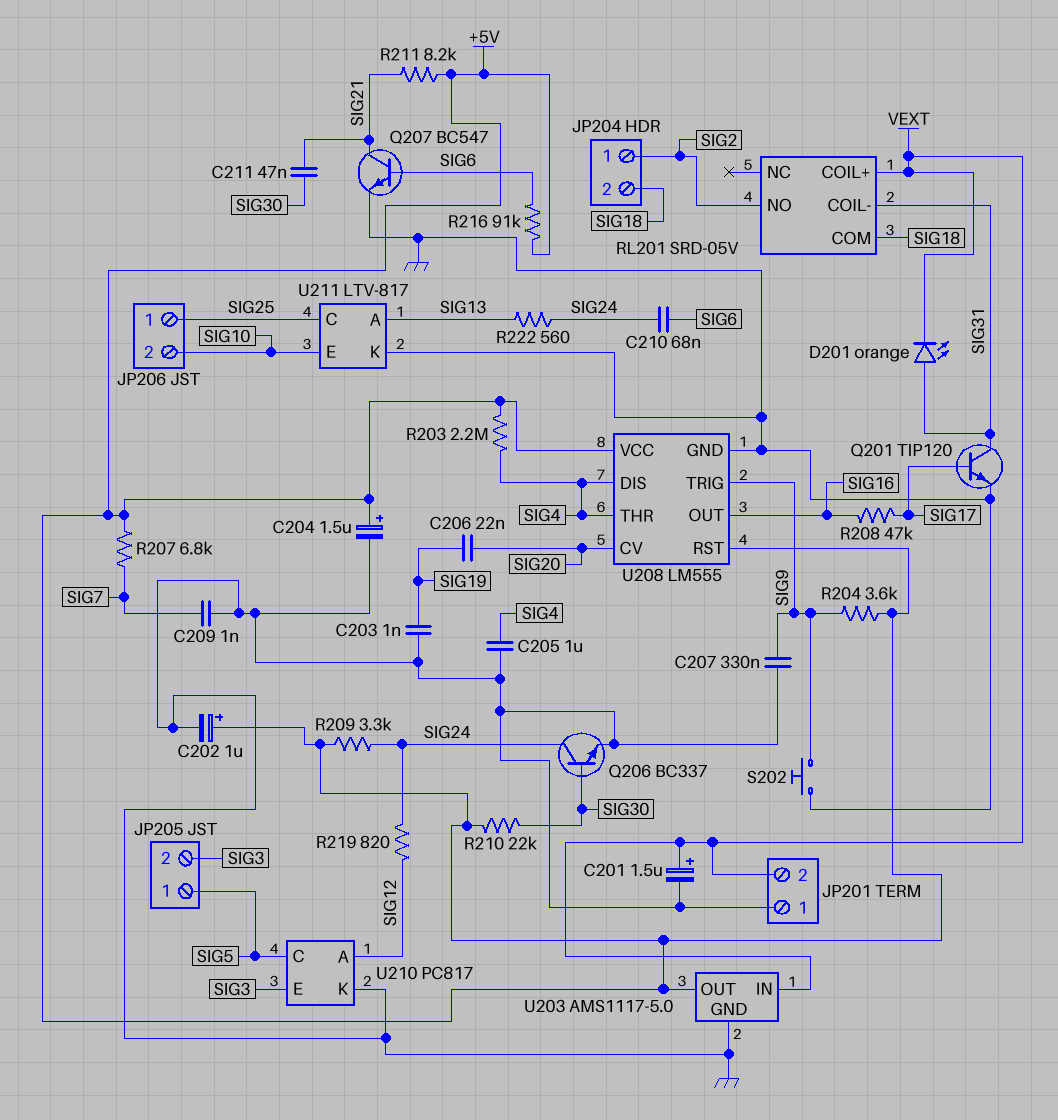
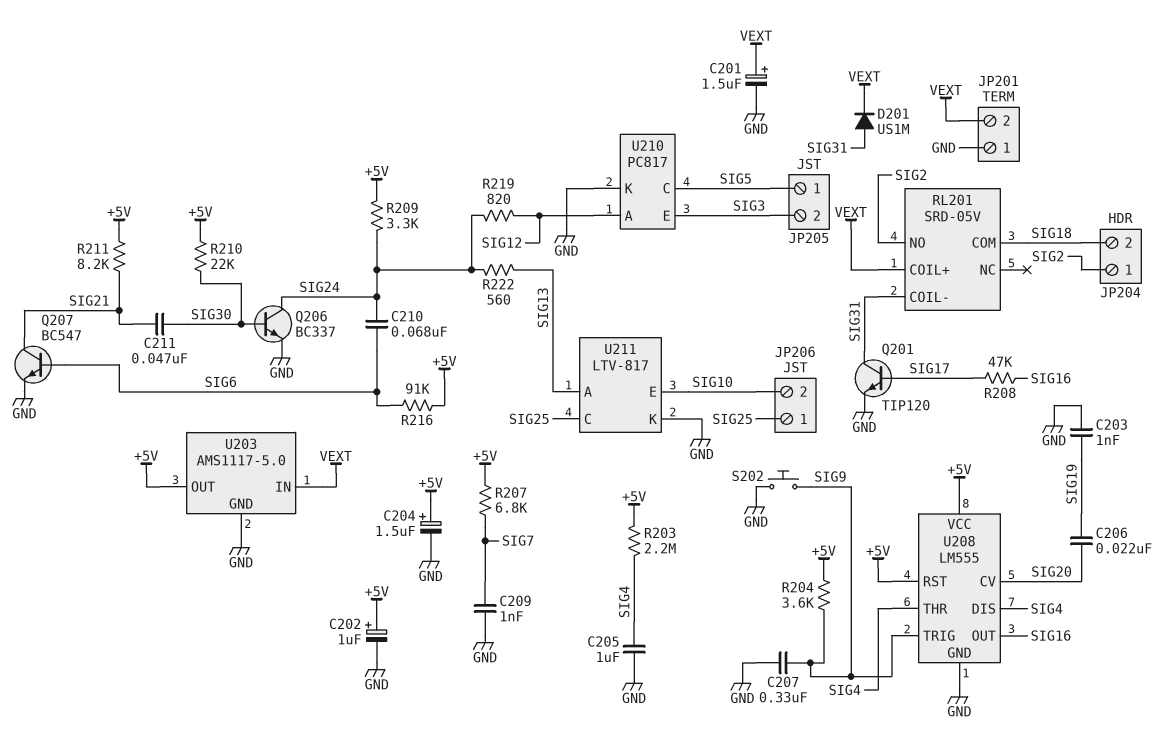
D201: LED orange (A SIG31, K VEXT) -> diode US1M (A SIG31, K VEXT)

